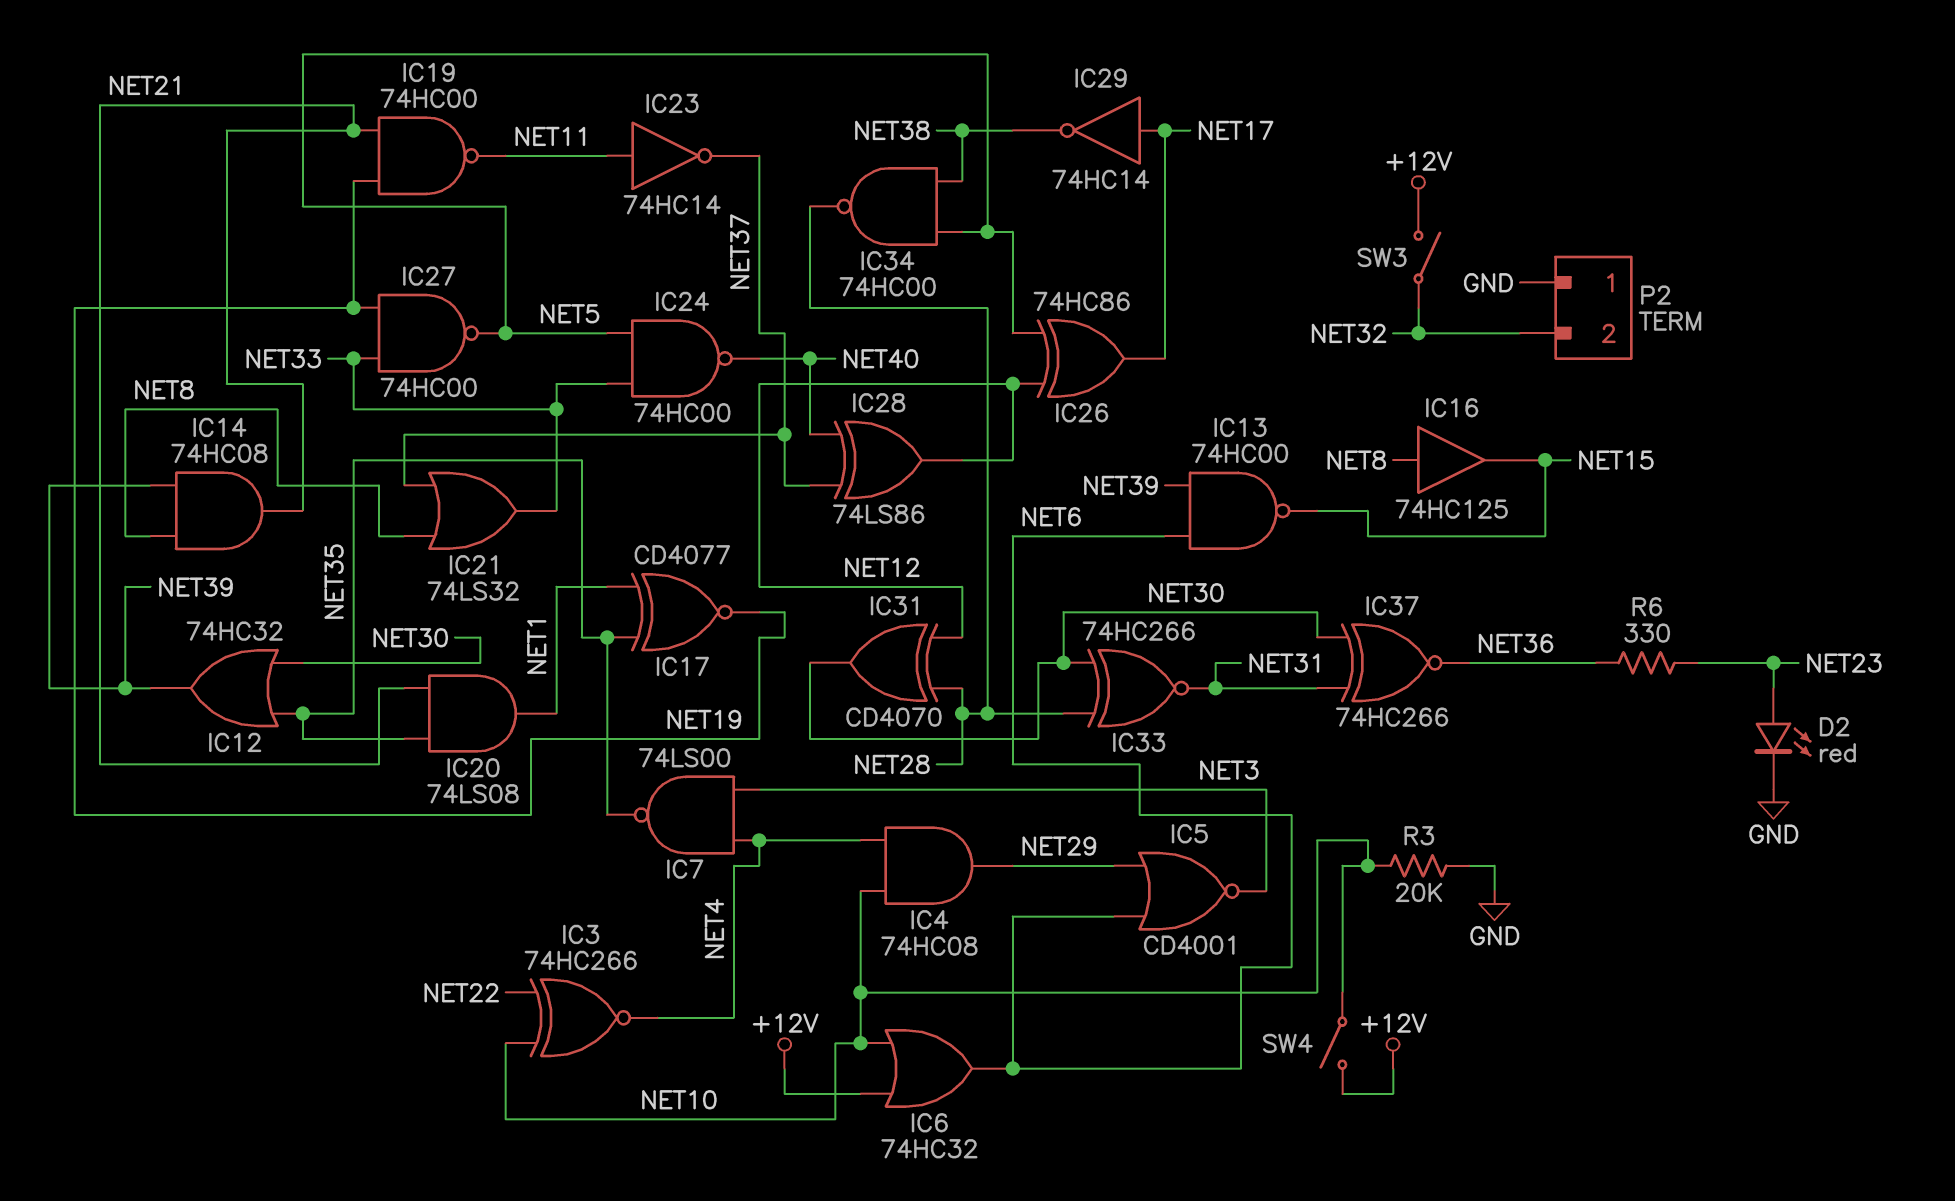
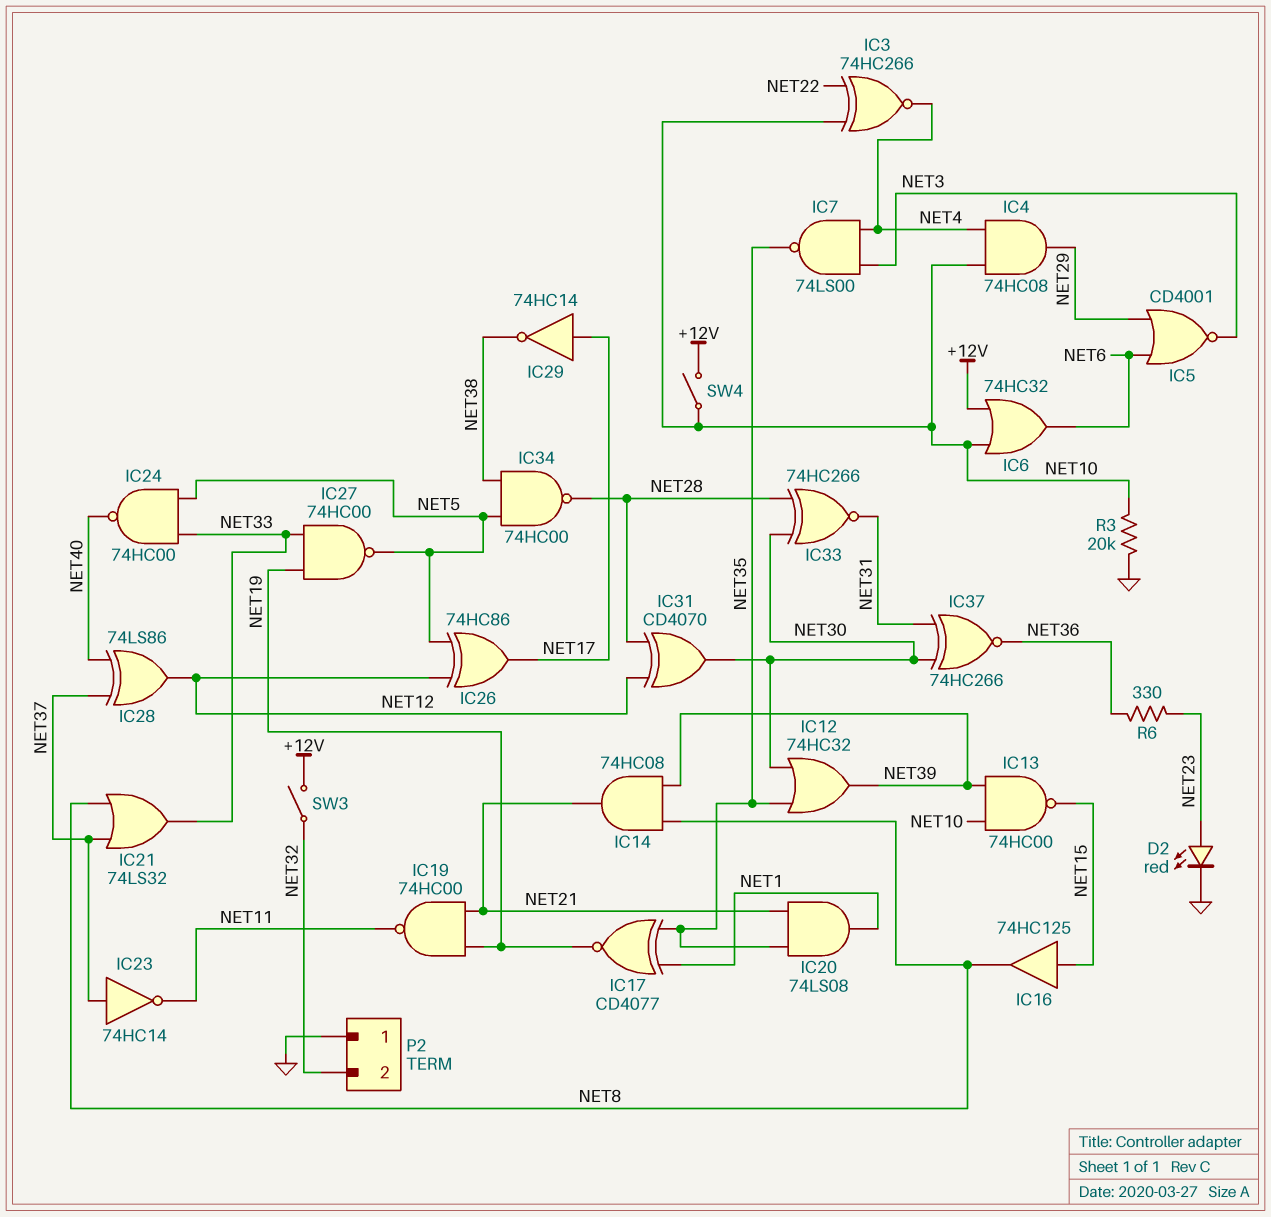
IC13: NAND 74HC00 (in NET6, in NET39, out NET15) -> NAND 74HC00 (in NET10, in NET39, out NET15)
IC16: buffer 74HC125 (in NET8, out NET15) -> buffer 74HC125 (in NET15, out NET8)
IC23: NOT 74HC14 (in NET11, out NET37) -> NOT 74HC14 (in NET37, out NET11)

